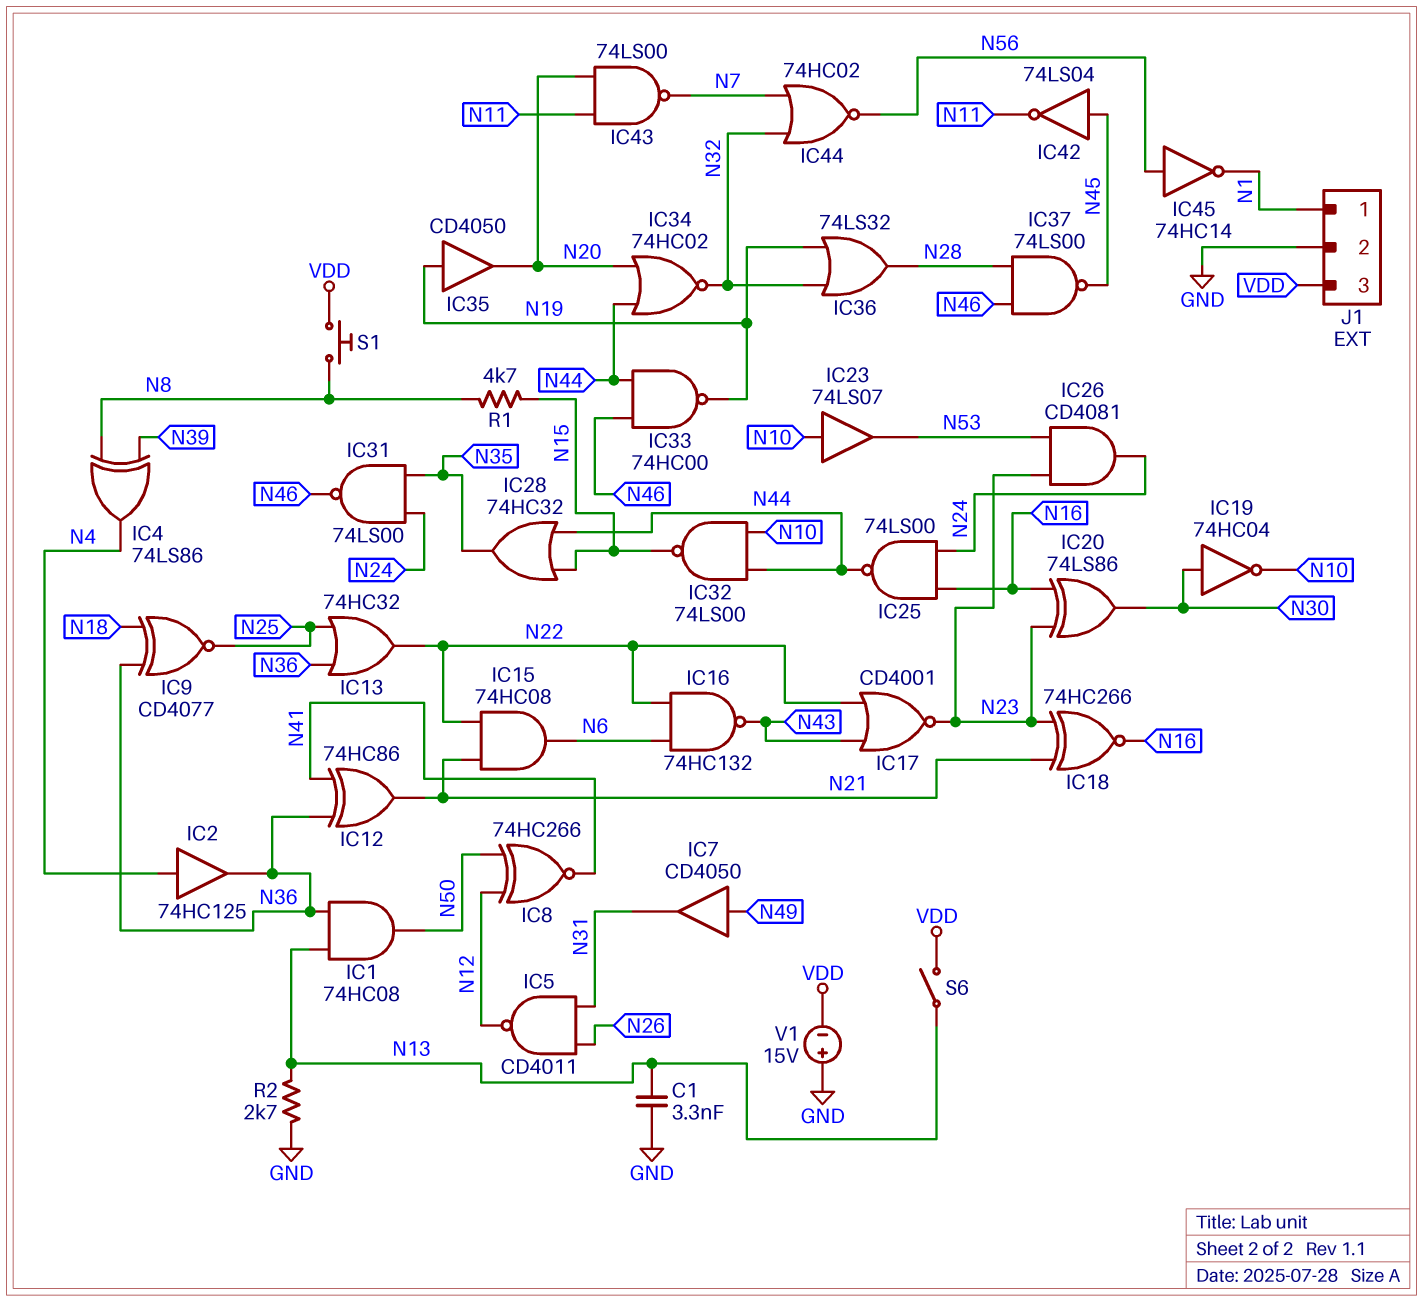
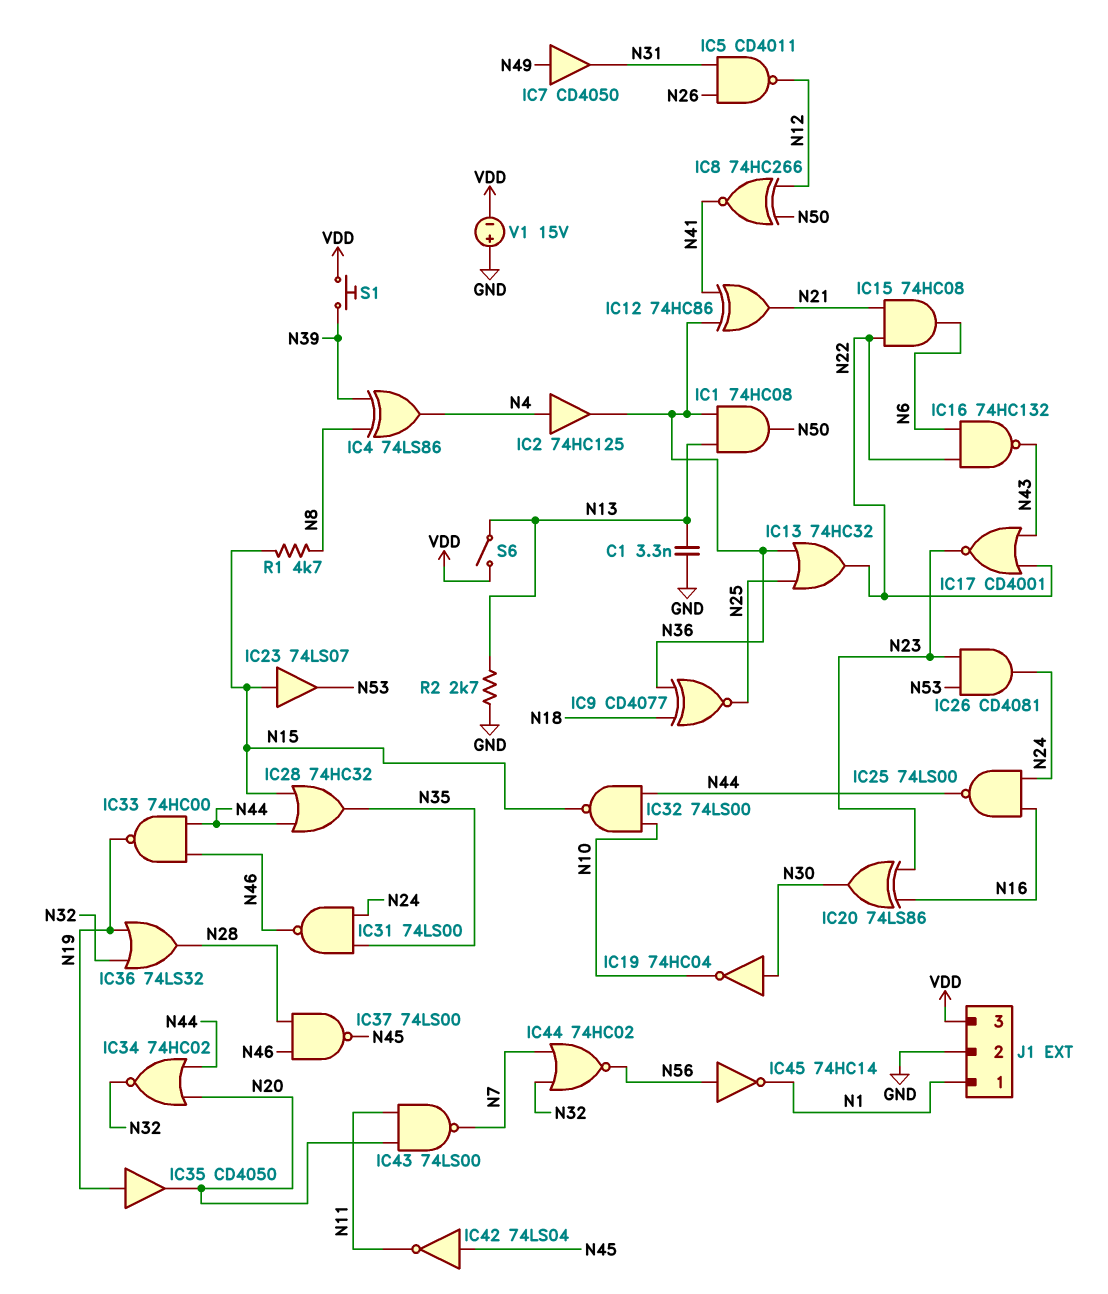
IC18: XNOR 74HC266 (in N21, in N23, out N16) -> none
IC23: buffer 74LS07 (in N10, out N53) -> buffer 74LS07 (in N15, out N53)
S1: button (N8, VDD) -> button (N39, VDD)

